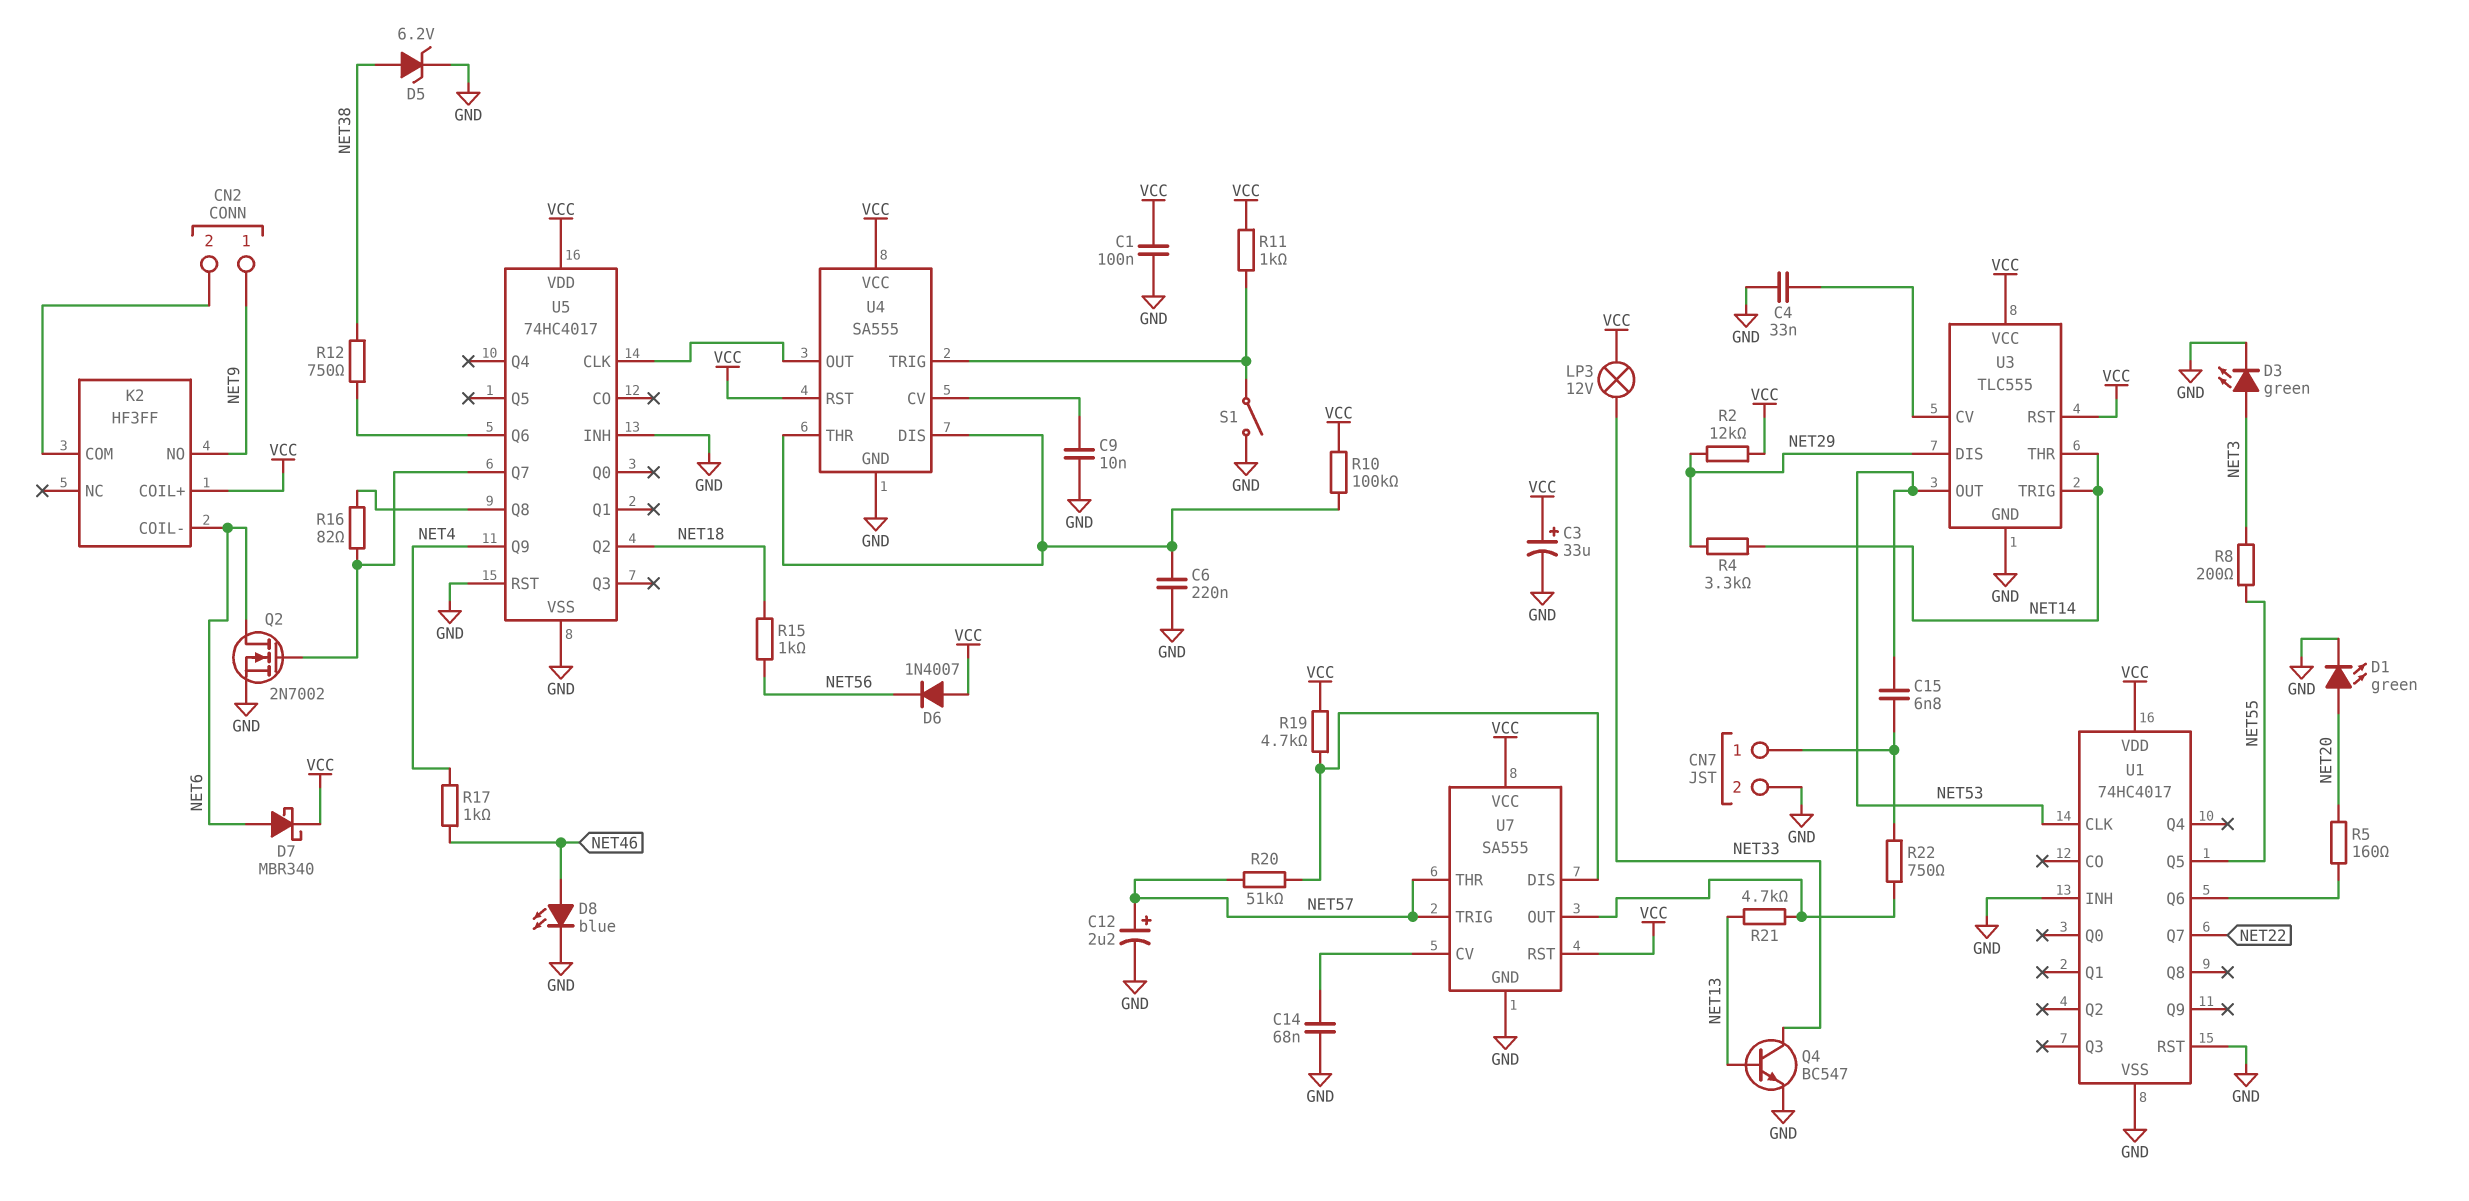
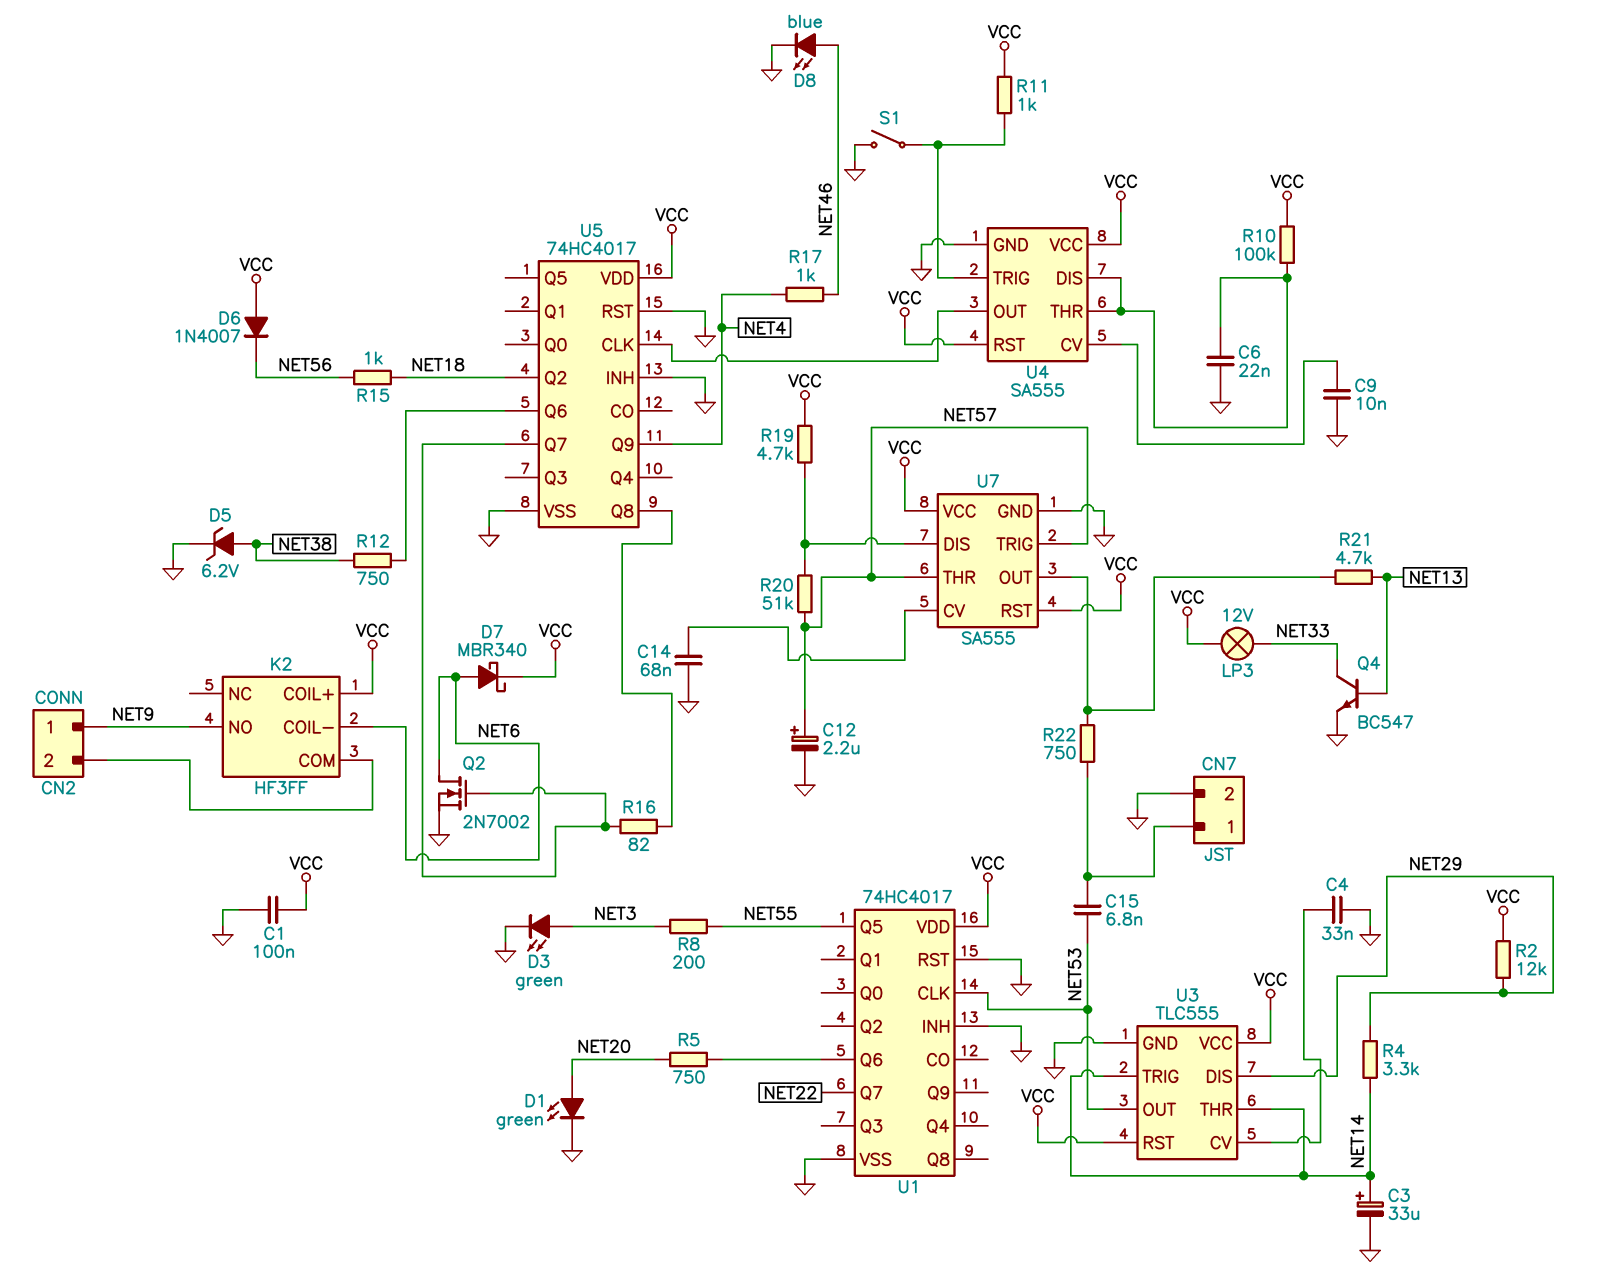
C3: 33uF (plus VCC, minus GND) -> 33uF (plus NET14, minus GND)
C6: 220nF (GND, U4/DIS) -> 22nF (GND, U4/DIS)
R5: 160 (NET20, U1/Q6) -> 750 (NET20, U1/Q6)

